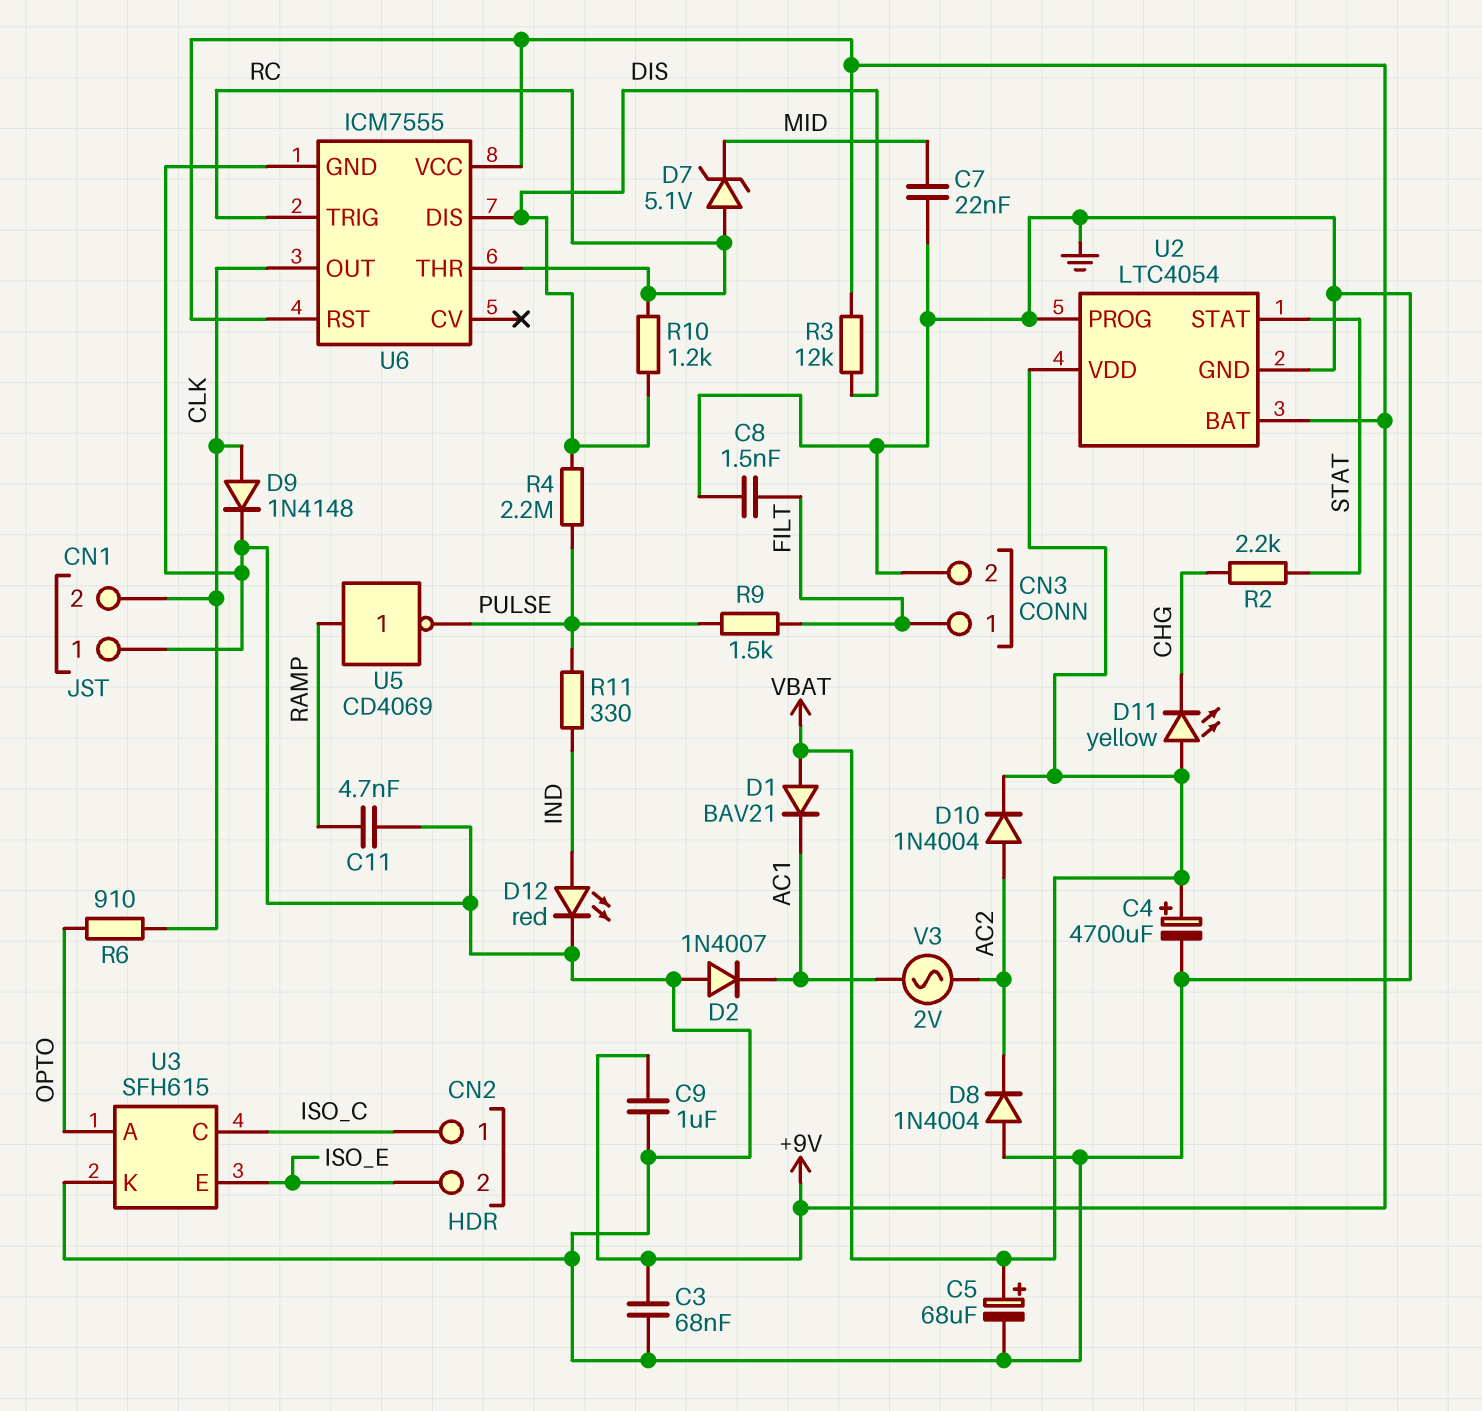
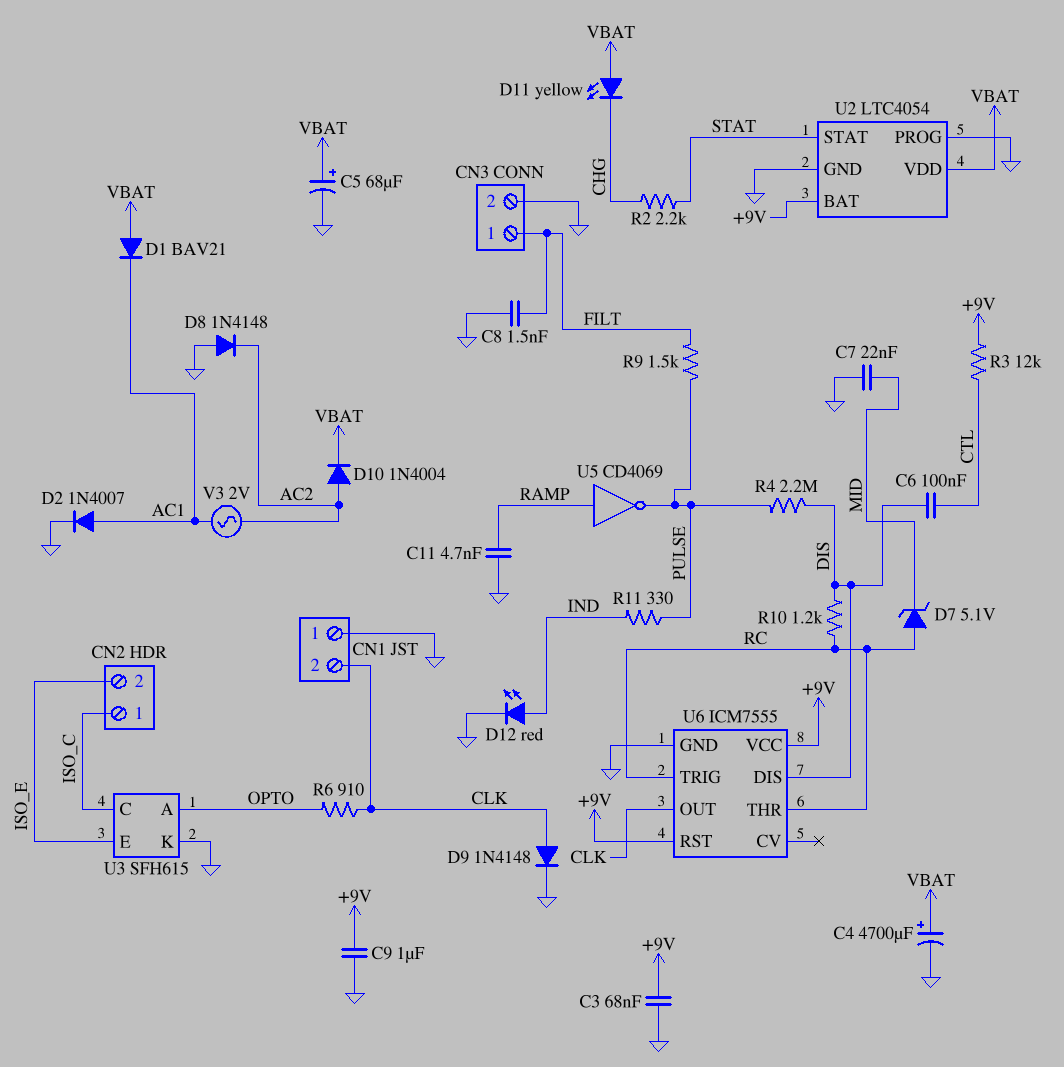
C6: none -> 100nF (CTL, DIS)
D2: diode 1N4007 (A GND, K AC1) -> diode 1N4007 (A AC1, K GND)
D8: diode 1N4004 (A GND, K AC2) -> diode 1N4148 (A GND, K AC2)
R3: 12k (+9V, DIS) -> 12k (+9V, CTL)

